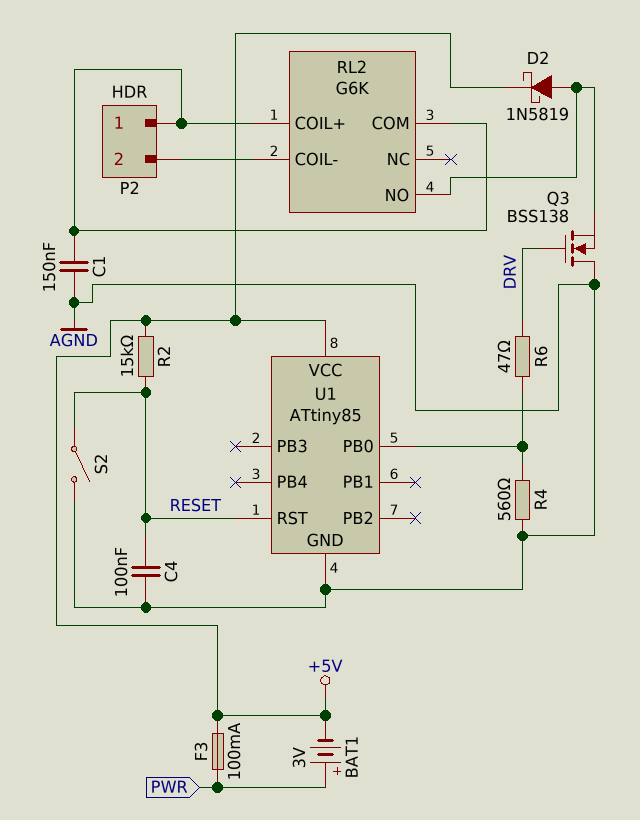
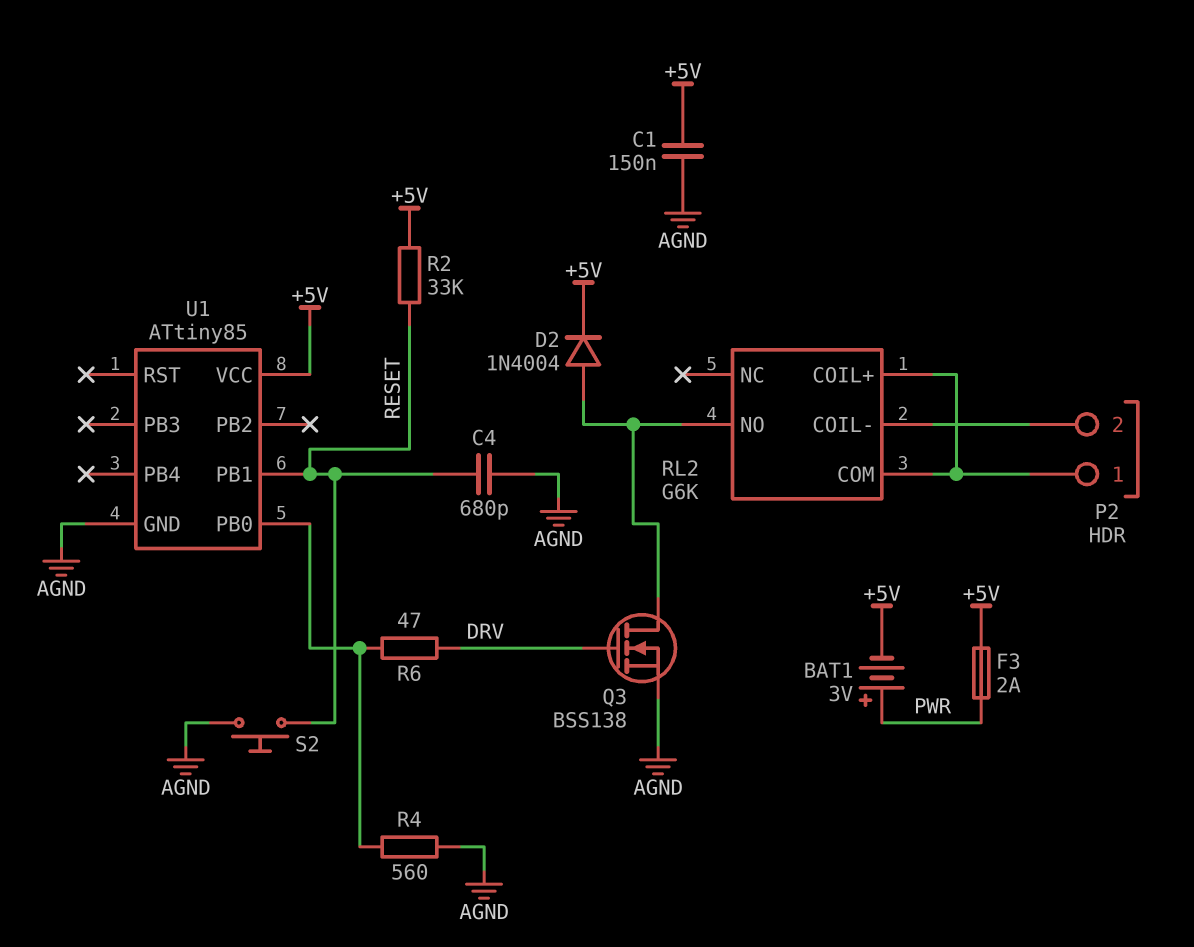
C1: 150nF (AGND, P2/1) -> 150nF (+5V, AGND)
C4: 100nF (AGND, RESET) -> 680pF (AGND, RESET)
D2: schottky 1N5819 (A RL2/NO, K +5V) -> diode 1N4004 (A RL2/NO, K +5V)
F3: 100mA (+5V, PWR) -> 2A (+5V, PWR)
Q3: NMOS BSS138 (G DRV, D AGND, S RL2/NO) -> NMOS BSS138 (G DRV, D RL2/NO, S AGND)
R2: 15k (+5V, RESET) -> 33k (+5V, RESET)
S2: switch (AGND, RESET) -> button (AGND, RESET)
U1 pin PB1: none -> RESET
U1 pin RST: RESET -> none

